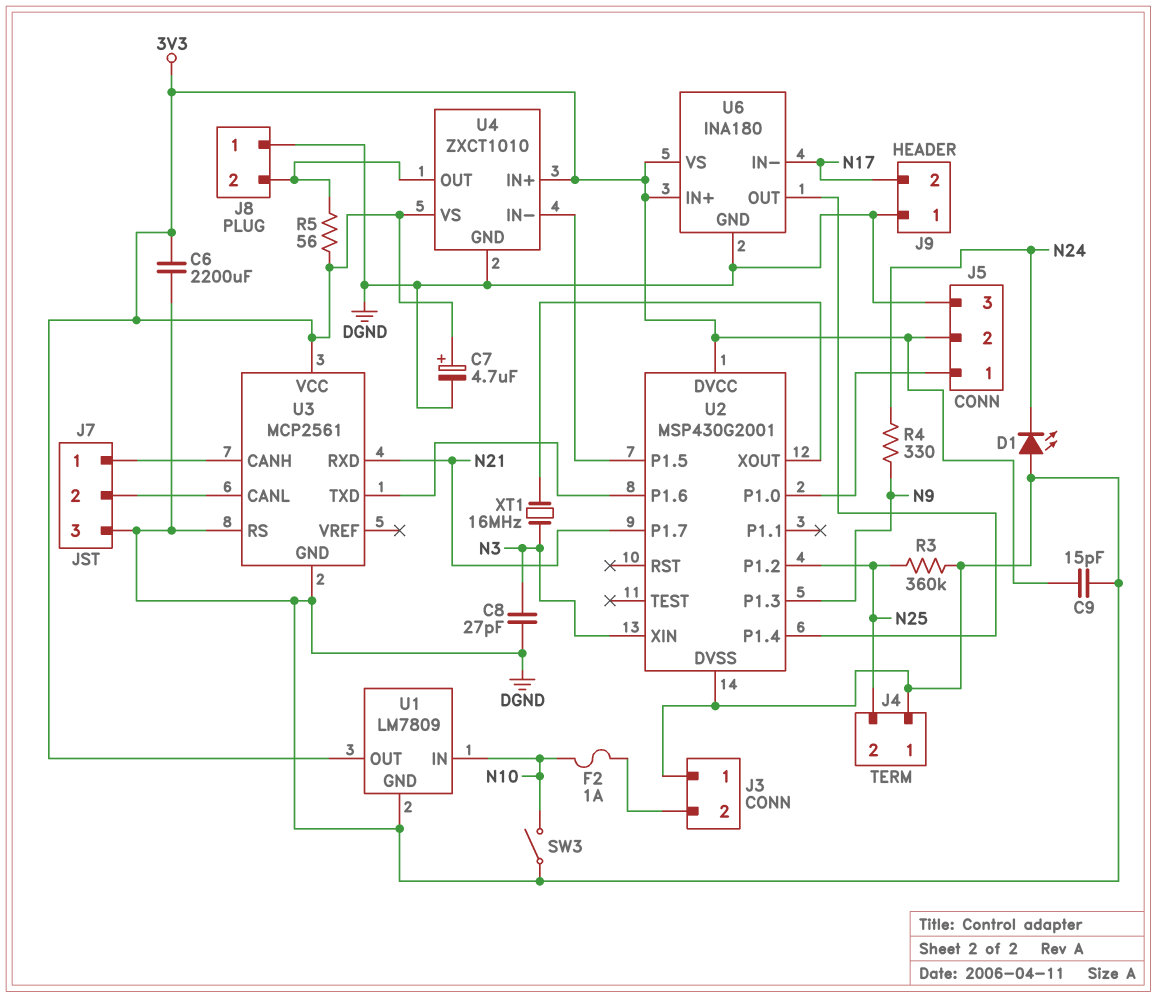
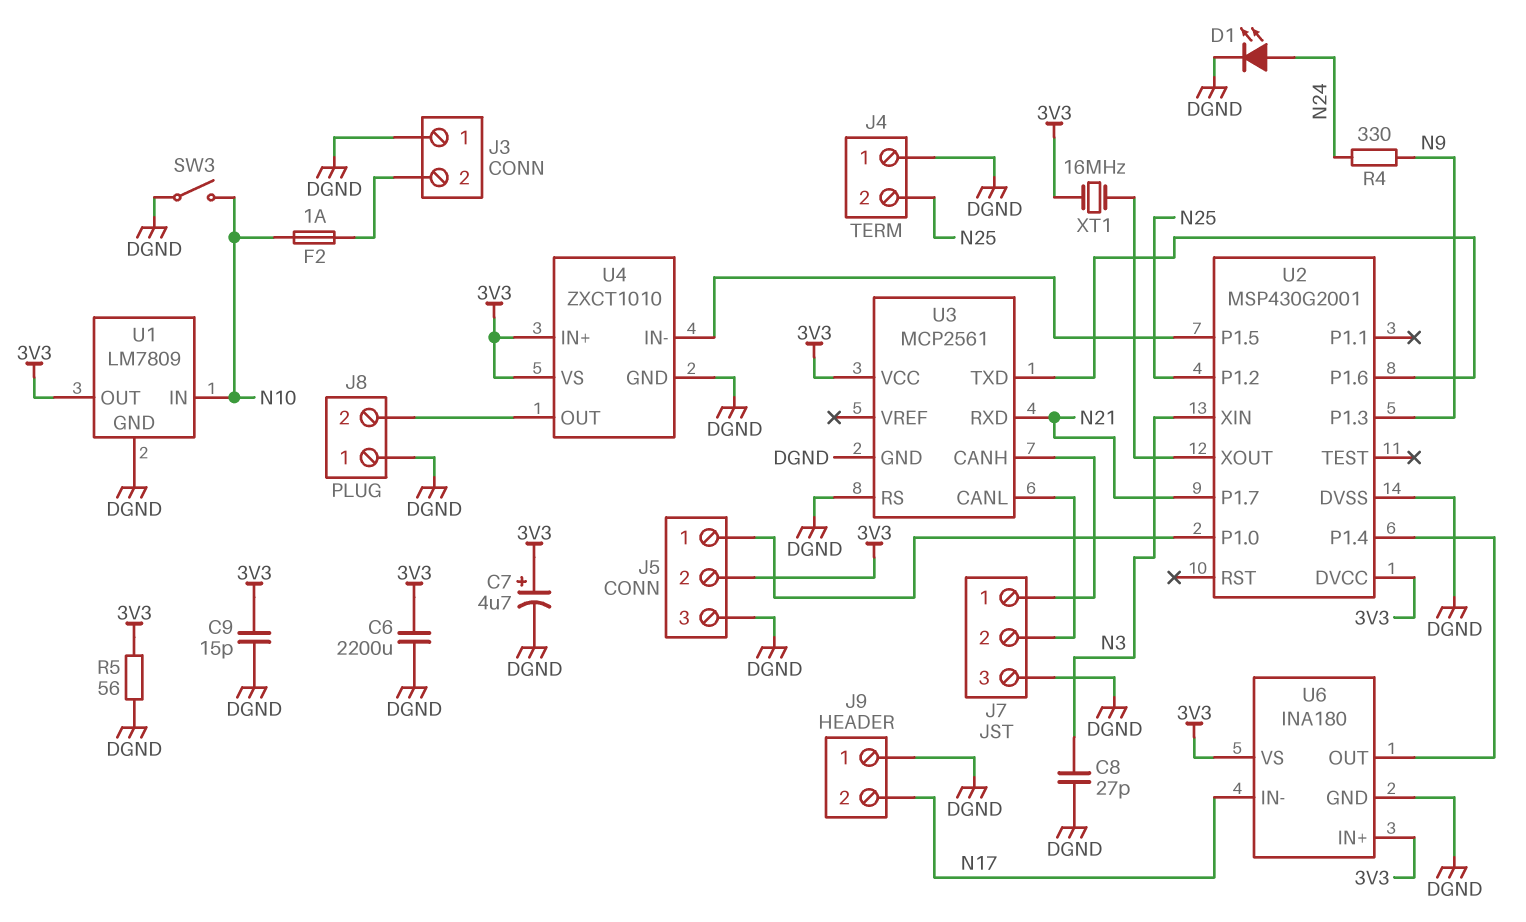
D1: LED (A DGND, K N24) -> LED (A N24, K DGND)
R3: 360k (DGND, N25) -> none
R5: 56 (3V3, J8/2) -> 56 (3V3, DGND)
XT1: 16MHz (N3, U2/XOUT) -> 16MHz (3V3, U2/XOUT)

